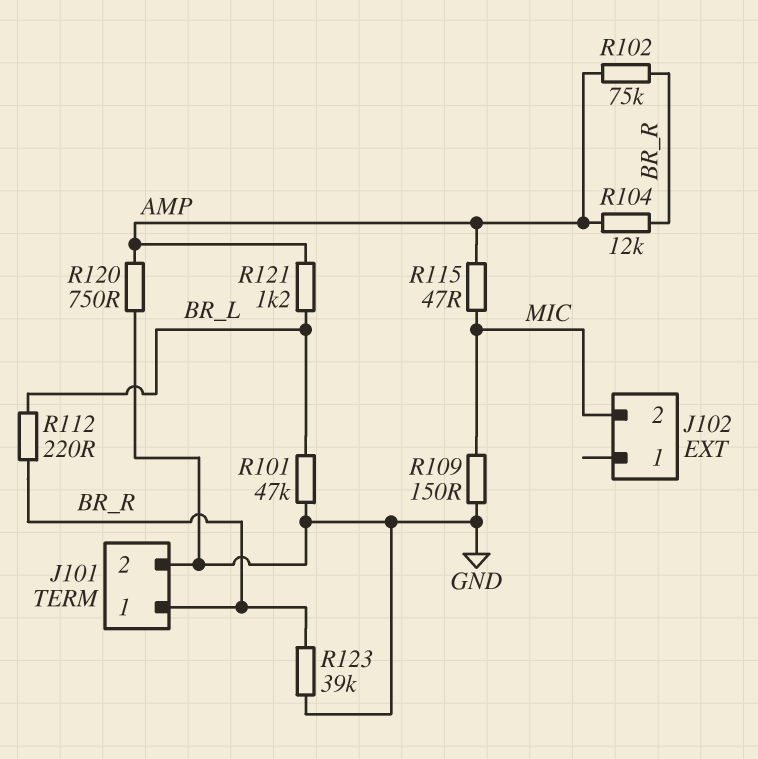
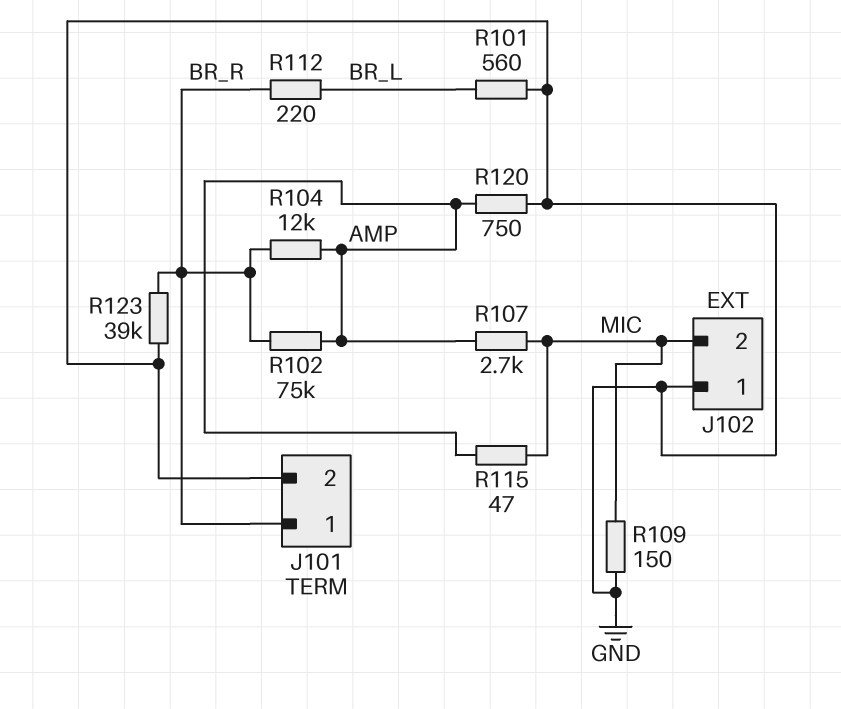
J102 pin 1: none -> GND
R101: 47k (BR_L, GND) -> 560 (BR_L, GND)
R107: none -> 2.7k (AMP, MIC)
R121: 1.2k (AMP, BR_L) -> none

